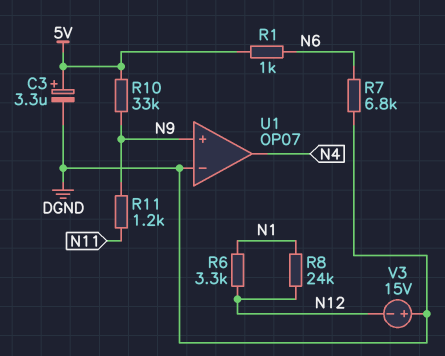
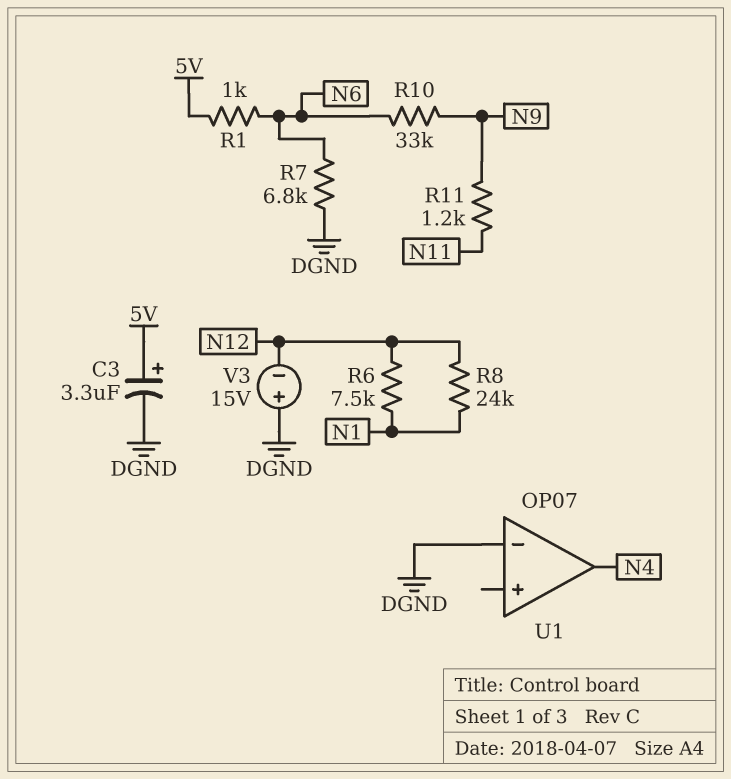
R6: 3.3k (N1, N12) -> 7.5k (N1, N12)
R10: 33k (5V, N9) -> 33k (N6, N9)
U1 pin in+: N9 -> none

